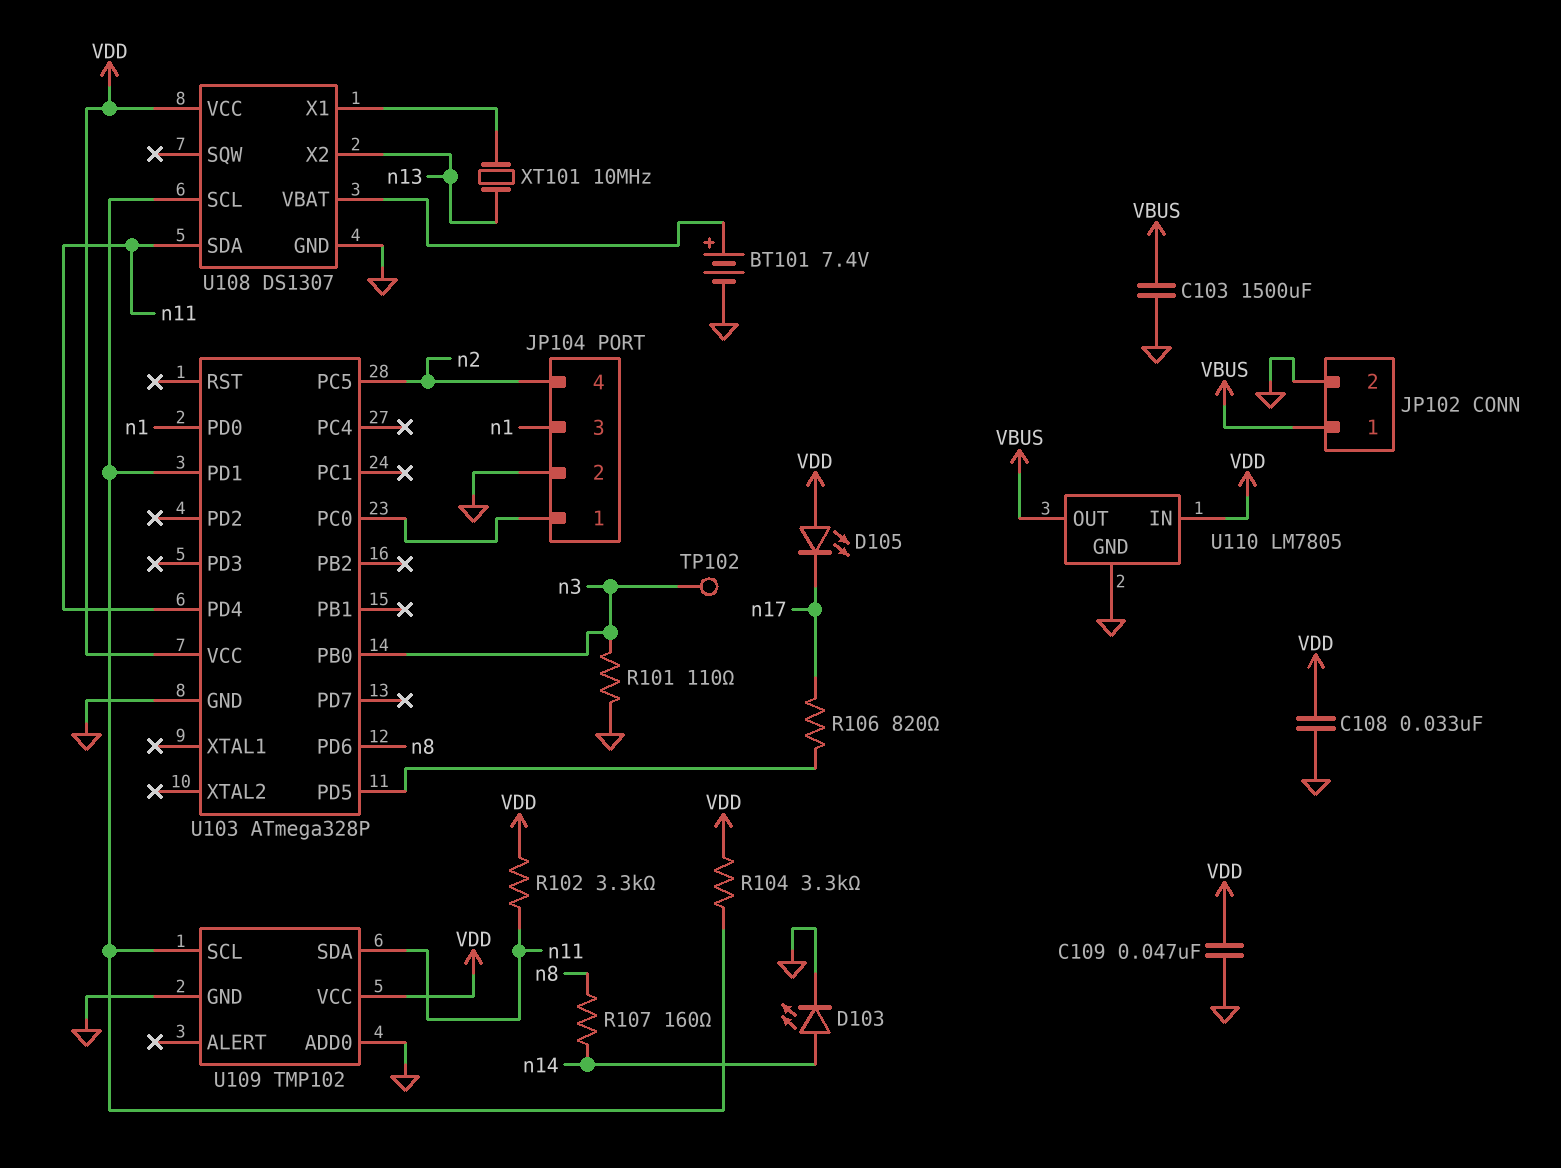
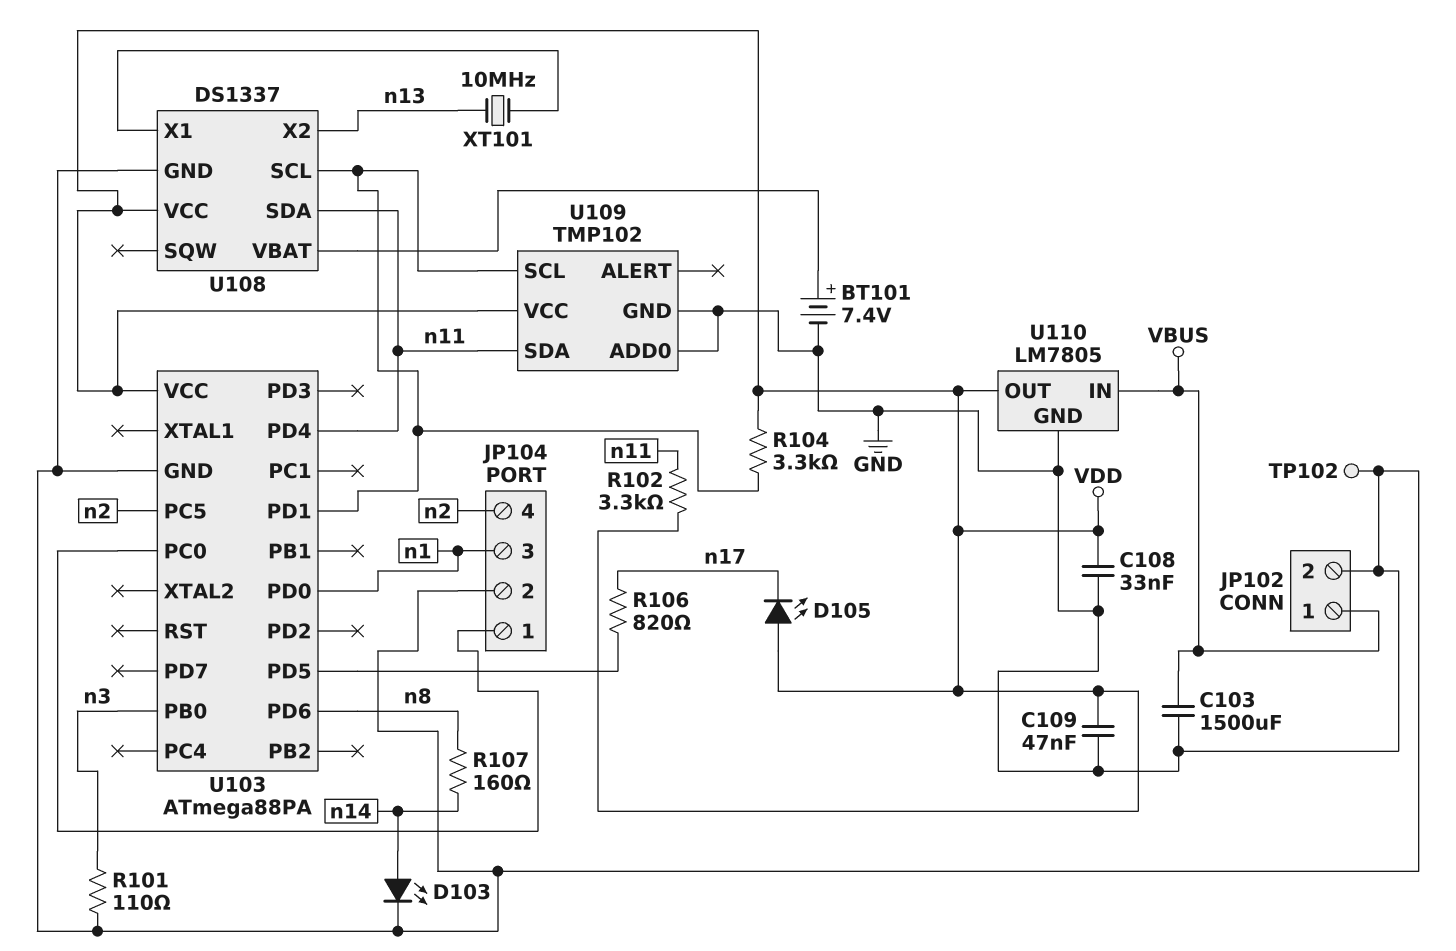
TP102: test point (n3) -> test point (GND)
U103: ATmega328P -> ATmega88PA
U108: DS1307 -> DS1337
U110 pin IN: VDD -> VBUS
U110 pin OUT: VBUS -> VDD

